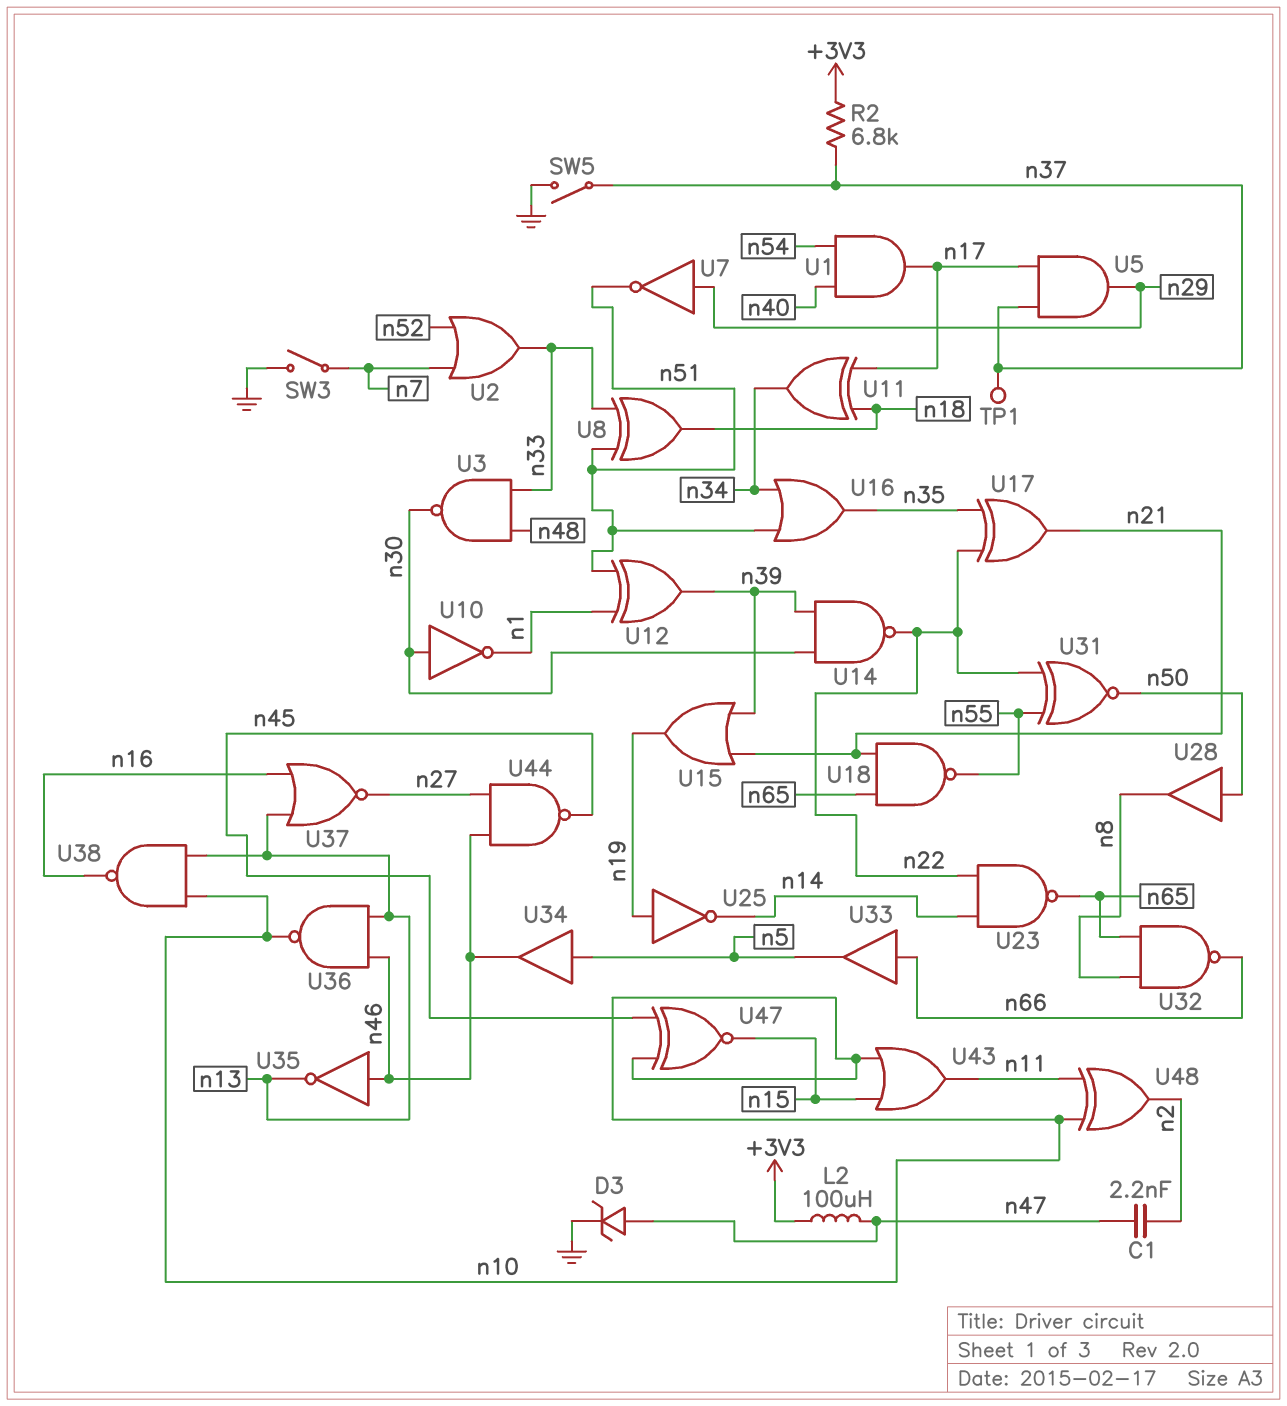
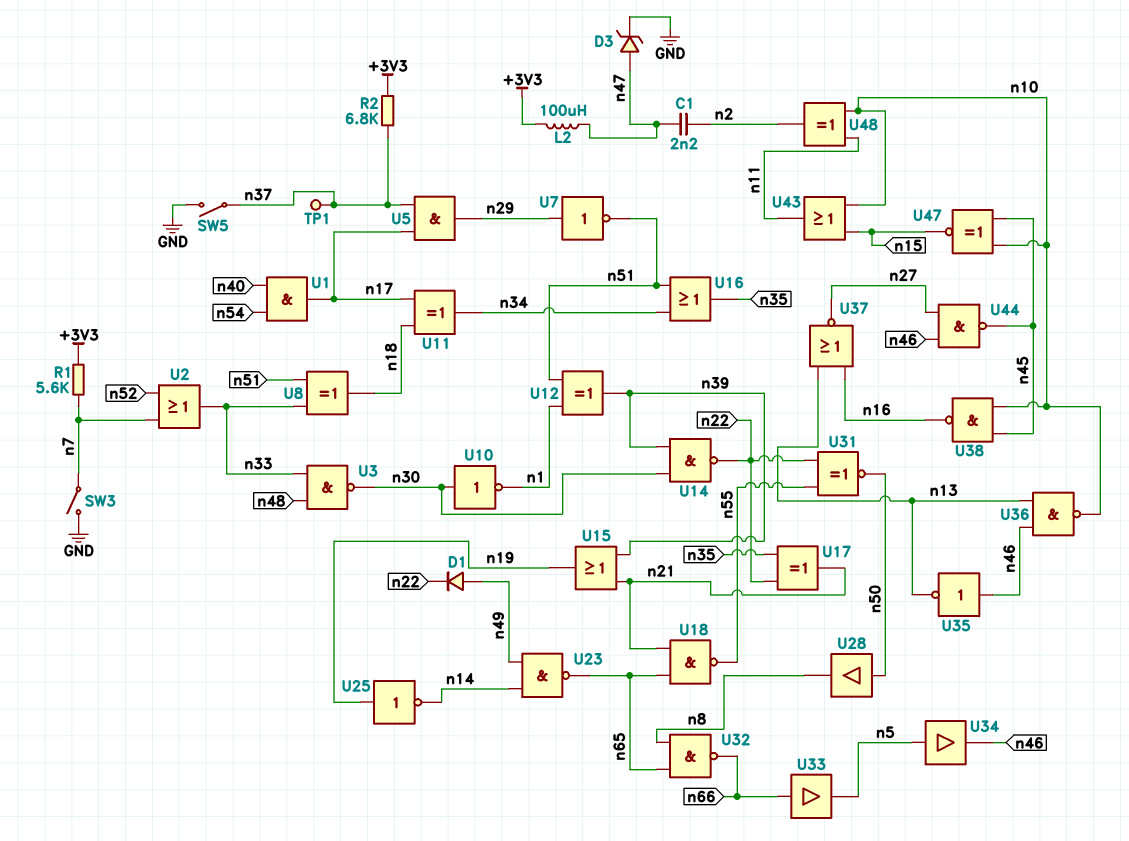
D1: none -> diode (A n49, K n22)
R1: none -> 5.6k (+3V3, n7)
U23: NAND (in n14, in n22, out n65) -> NAND (in n14, in n49, out n65)
U38: NAND (in n10, in n13, out n16) -> NAND (in n10, in n45, out n16)

